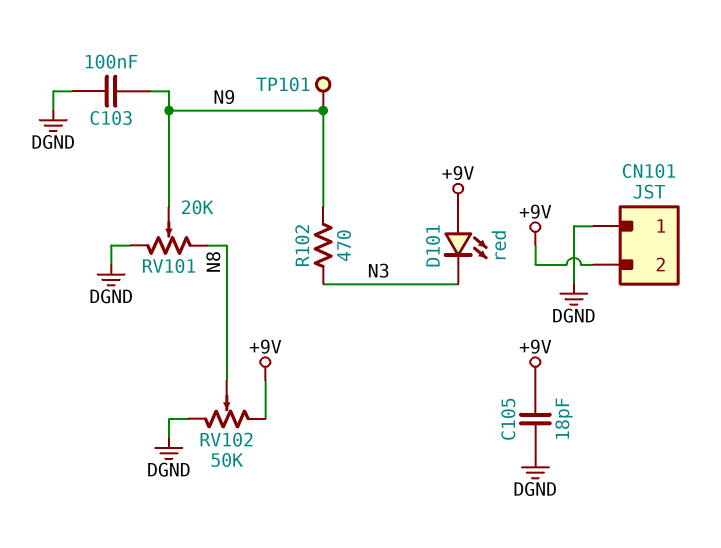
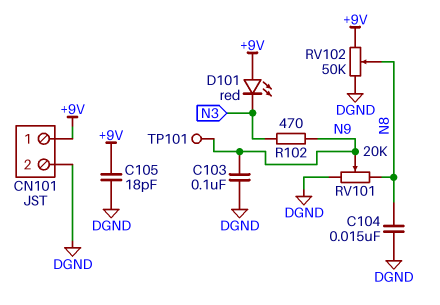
C104: none -> 15nF (DGND, N8)
CN101 pin 1: DGND -> +9V
CN101 pin 2: +9V -> DGND

